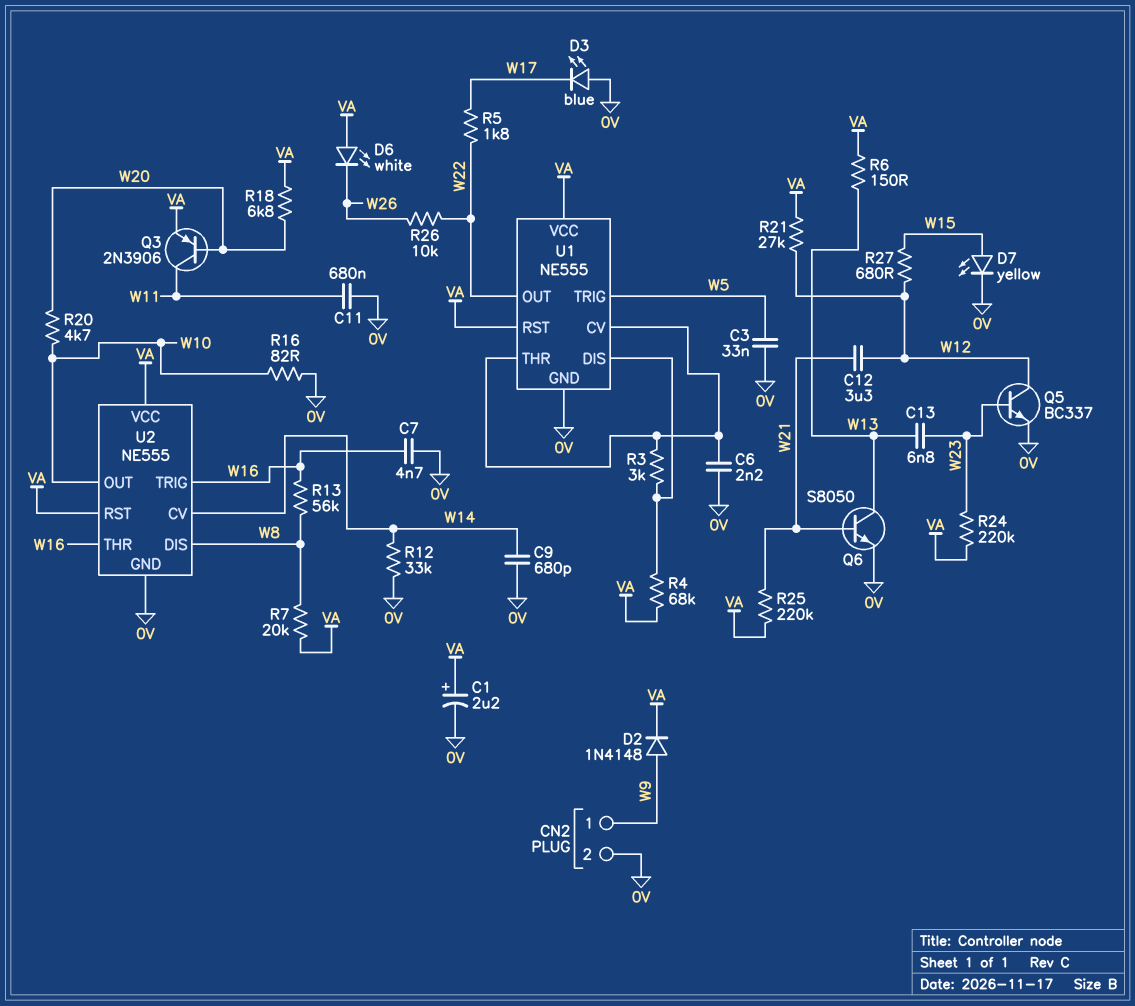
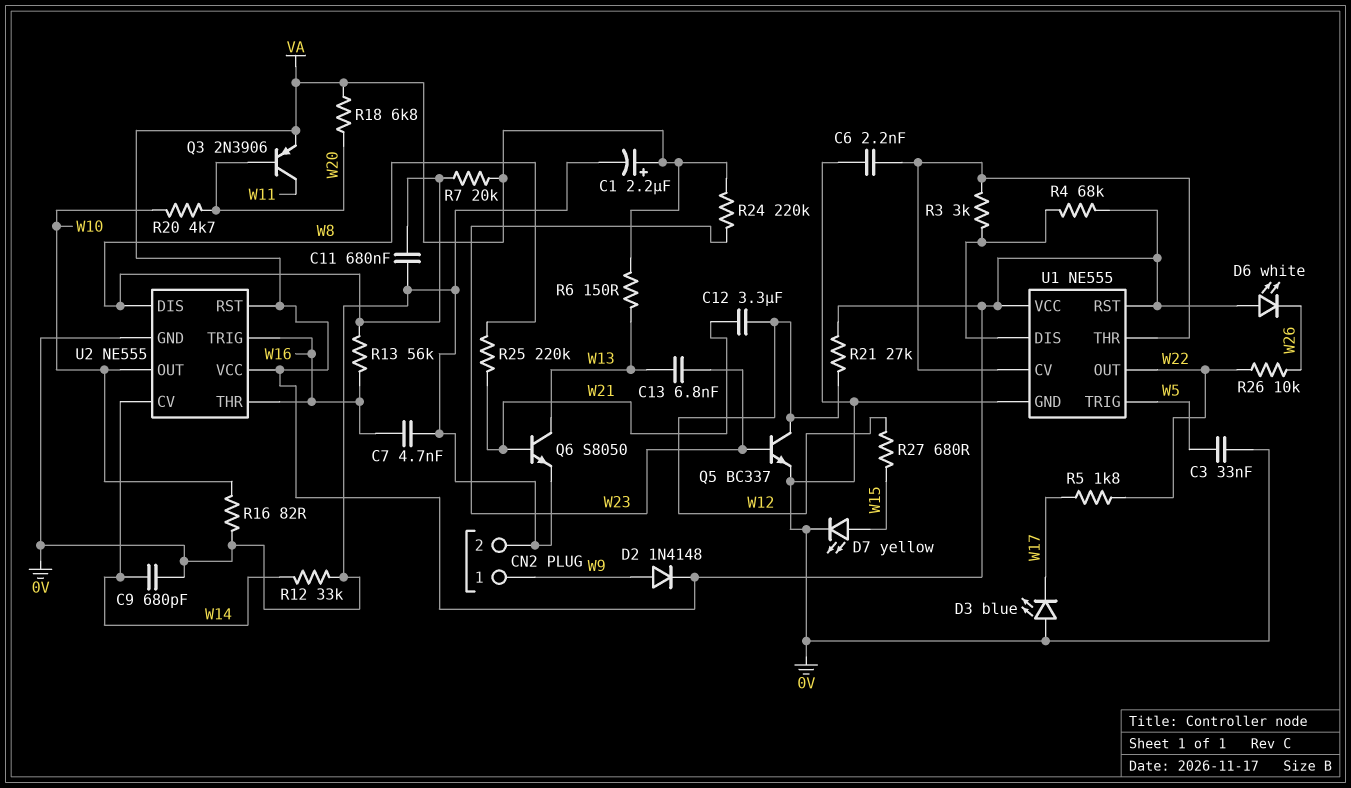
C11: 680nF (0V, W11) -> 680nF (0V, W8)
R25: 220k (VA, W21) -> 220k (W8, W21)

